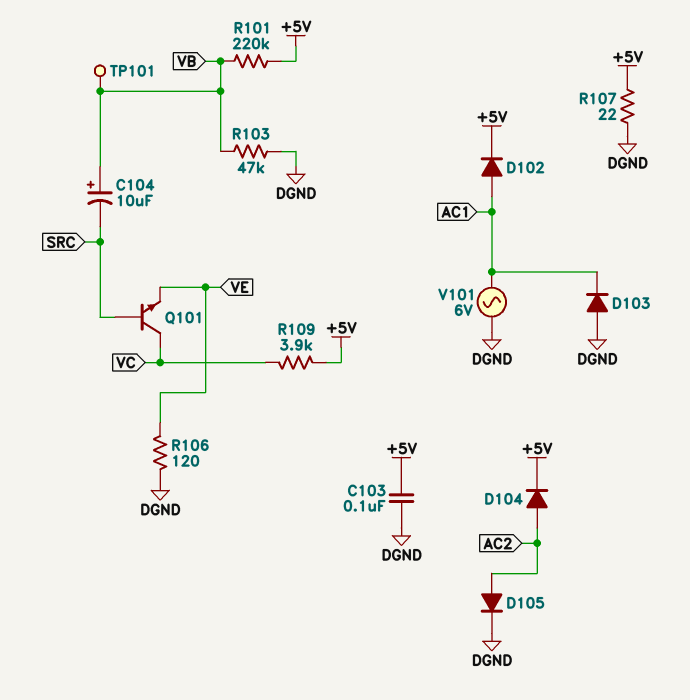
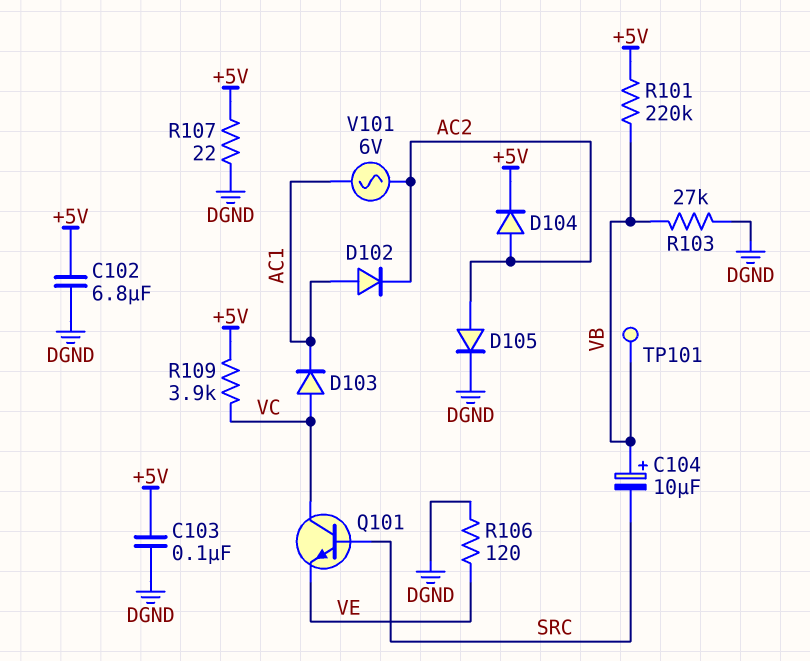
C102: none -> 6.8uF (+5V, DGND)
D102: diode (A AC1, K +5V) -> diode (A AC1, K AC2)
D103: diode (A DGND, K AC1) -> diode (A VC, K AC1)
R103: 47k (DGND, VB) -> 27k (DGND, VB)
V101: AC 6V (AC1, DGND) -> AC 6V (AC1, AC2)

